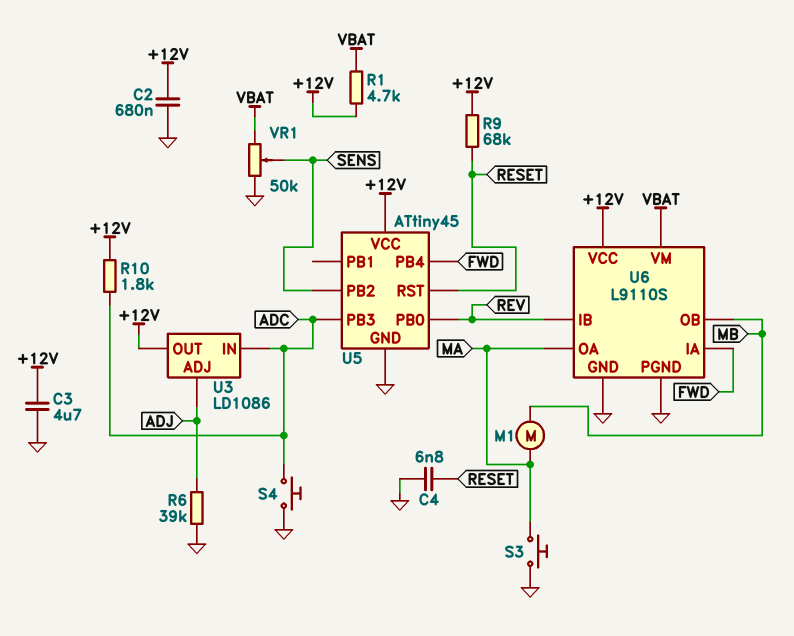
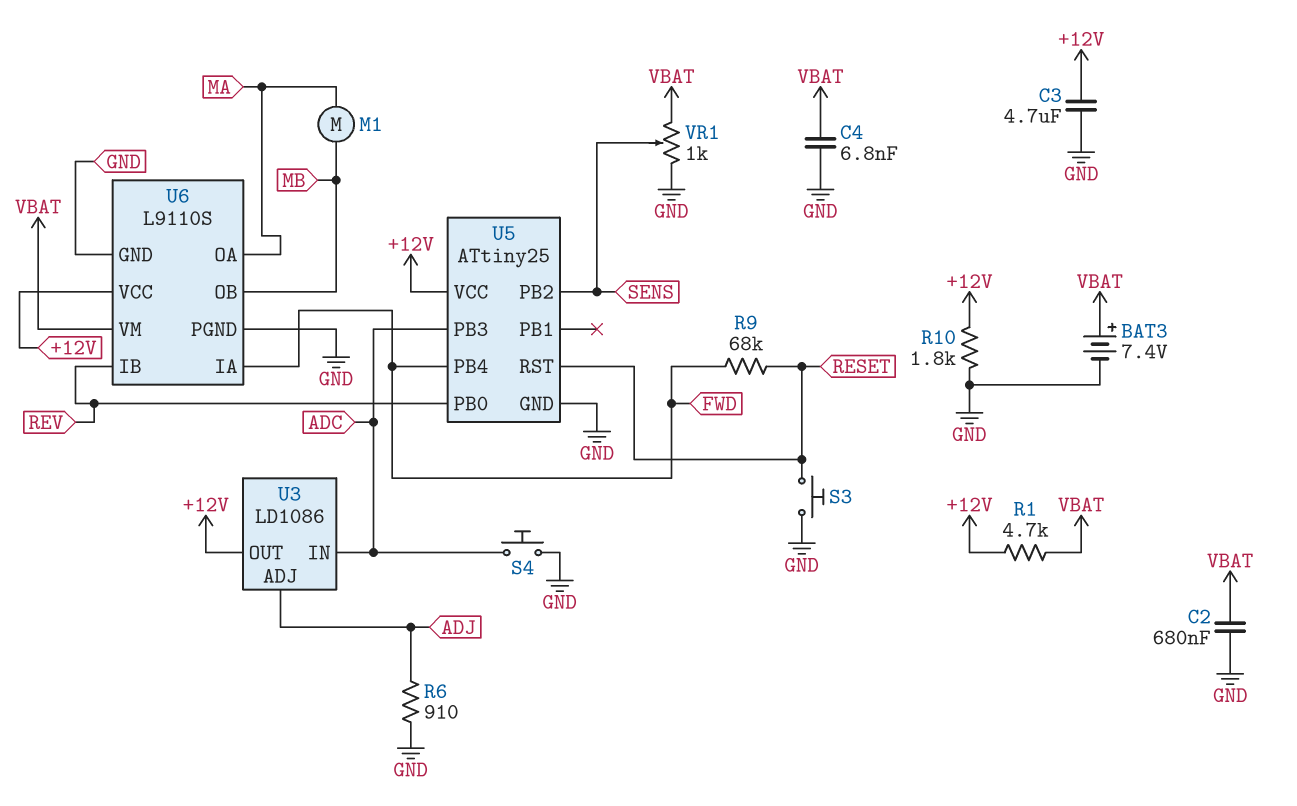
BAT3: none -> 7.4V (plus VBAT, minus GND)
C2: 680nF (+12V, GND) -> 680nF (GND, VBAT)
C4: 6.8nF (GND, RESET) -> 6.8nF (GND, VBAT)
R6: 39k (ADJ, GND) -> 910 (ADJ, GND)
R9: 68k (+12V, RESET) -> 68k (FWD, RESET)
R10: 1.8k (+12V, ADC) -> 1.8k (+12V, GND)
S3: button (GND, MA) -> button (GND, RESET)
U5: ATtiny45 -> ATtiny25
VR1: 50k (GND, VBAT, wiper SENS) -> 1k (GND, VBAT, wiper SENS)

